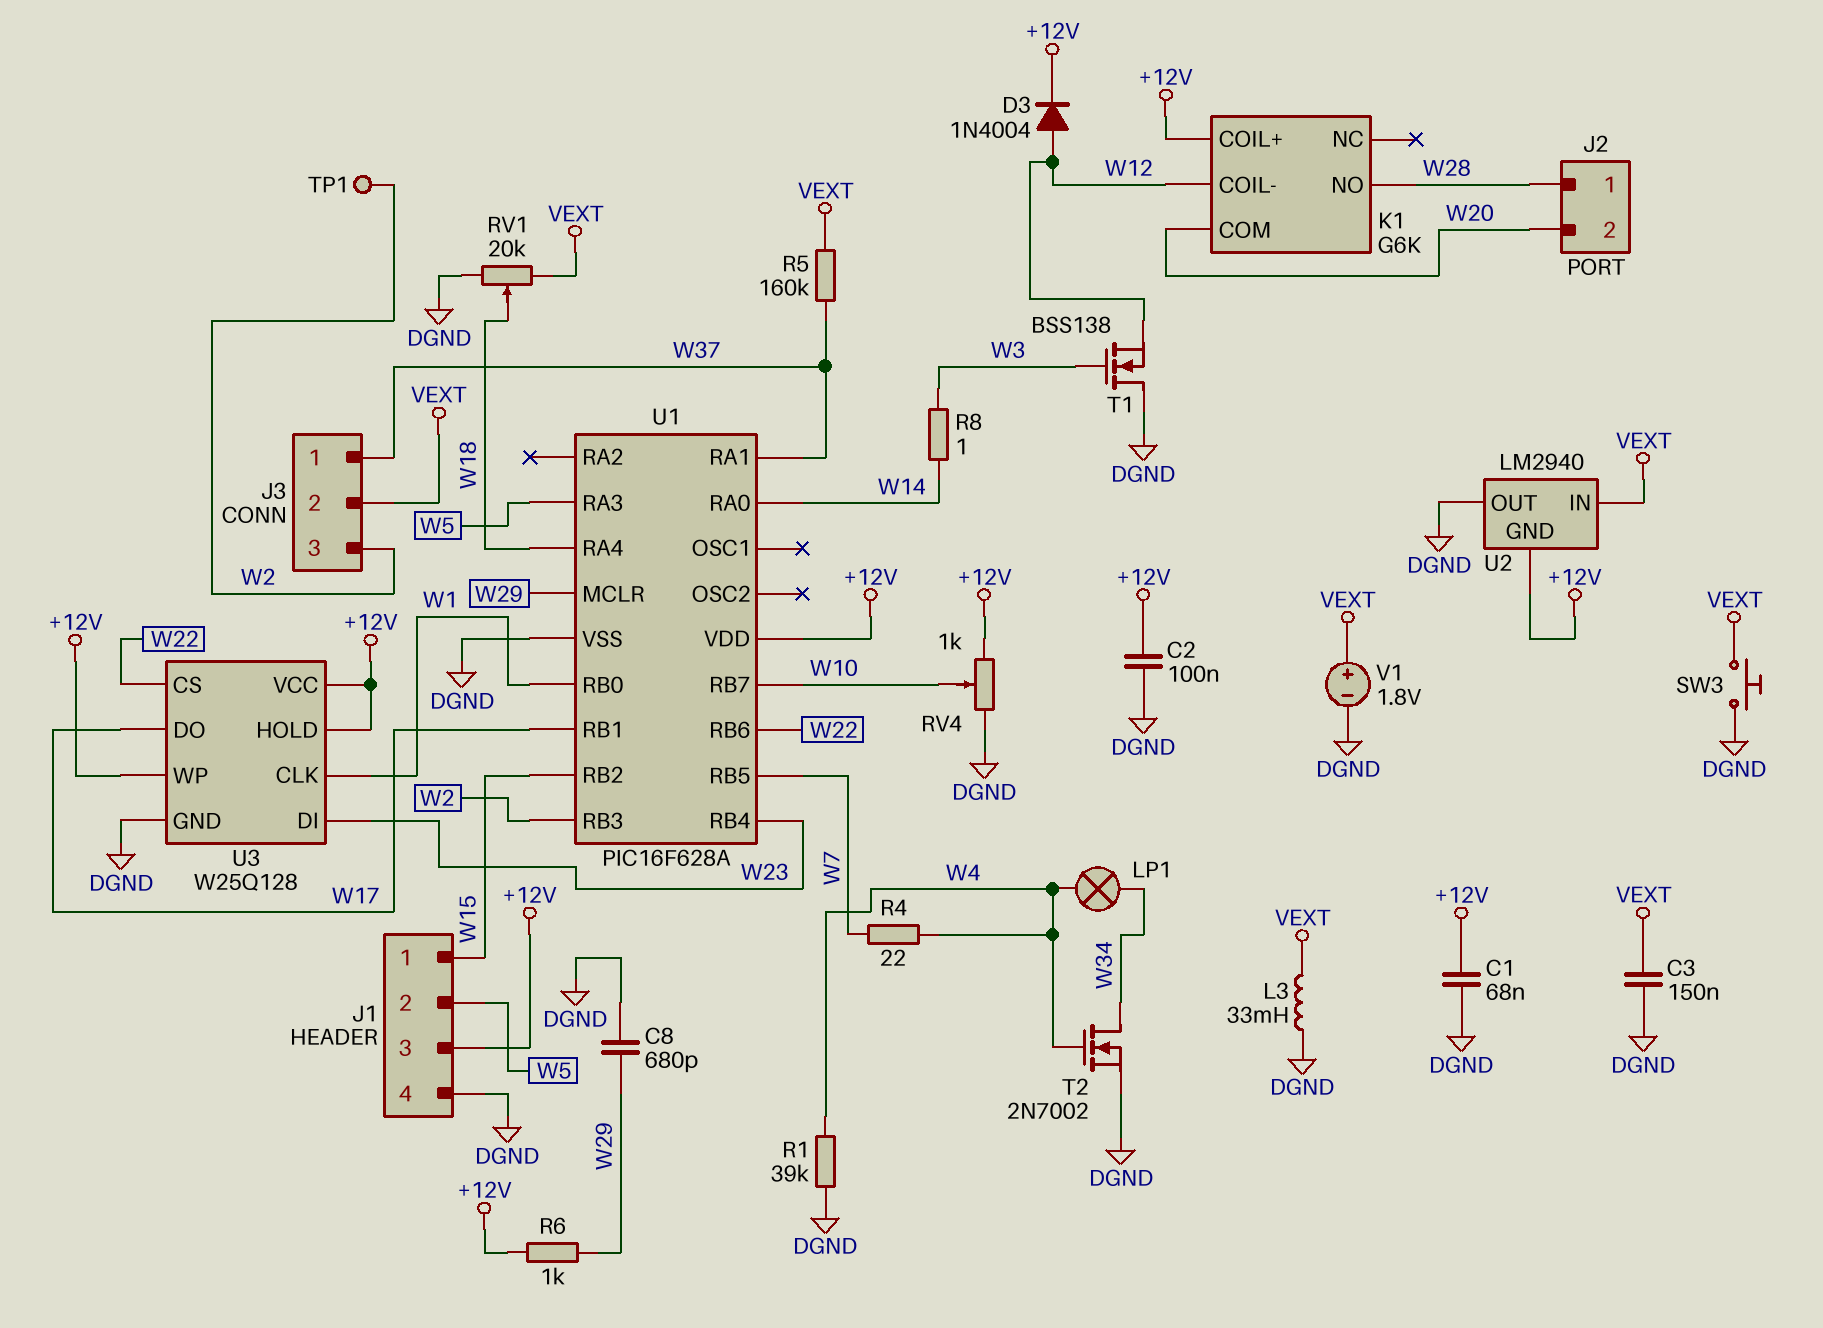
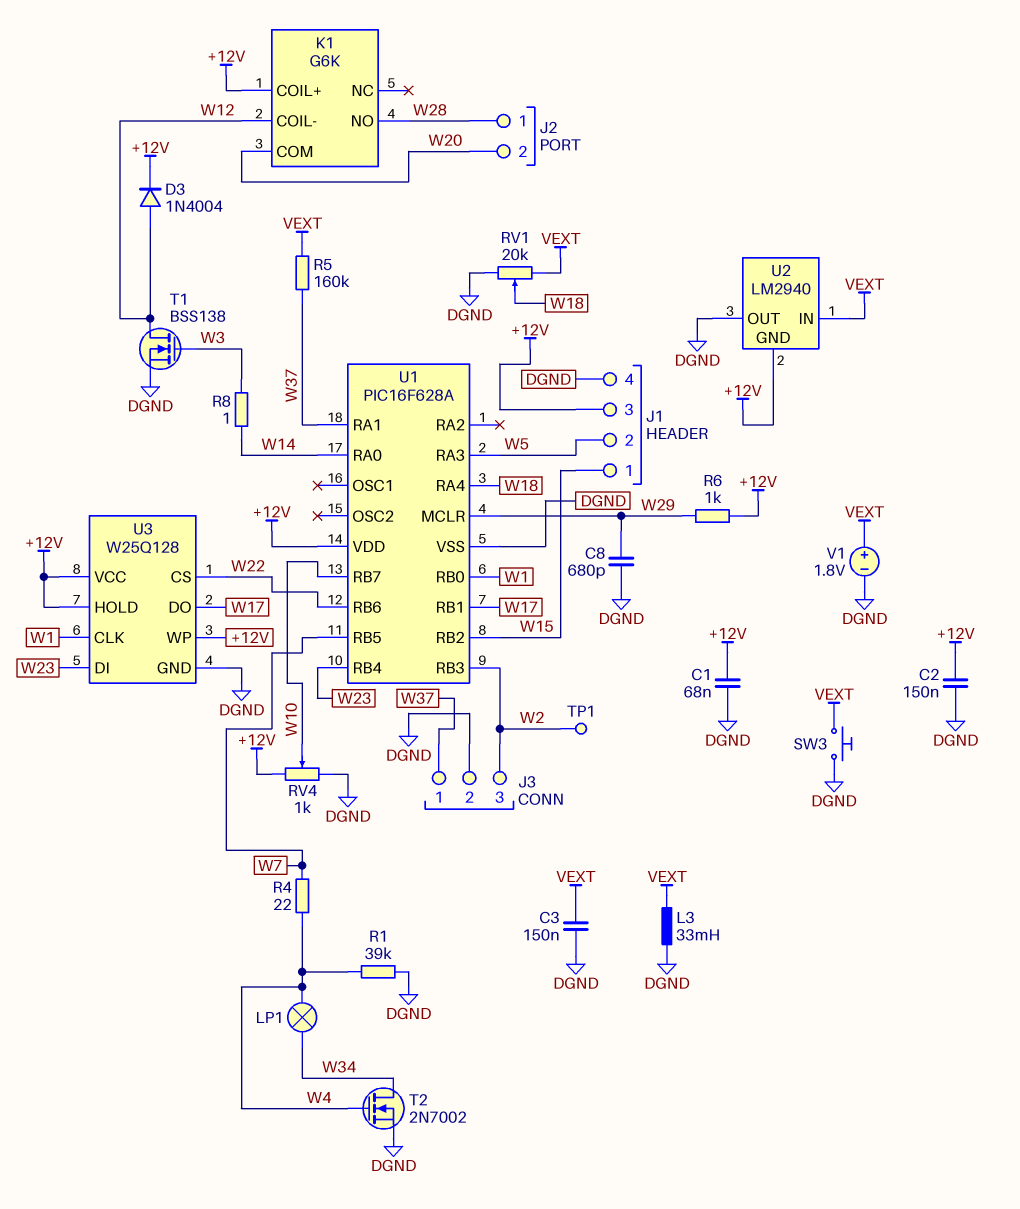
C2: 100nF (+12V, DGND) -> 150nF (+12V, DGND)
J3 pin 2: VEXT -> DGND
T1: NMOS BSS138 (G W3, D DGND, S W12) -> NMOS BSS138 (G W3, D W12, S DGND)

